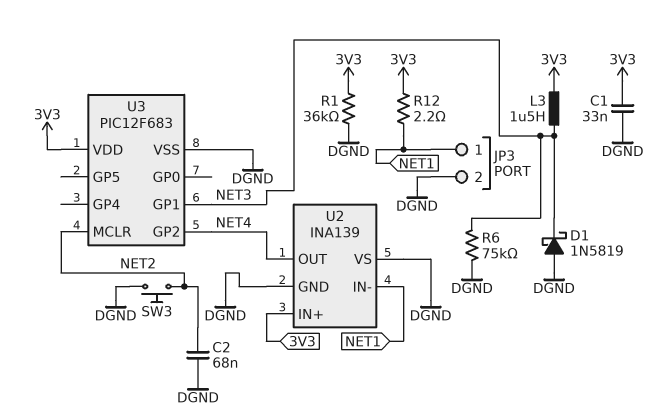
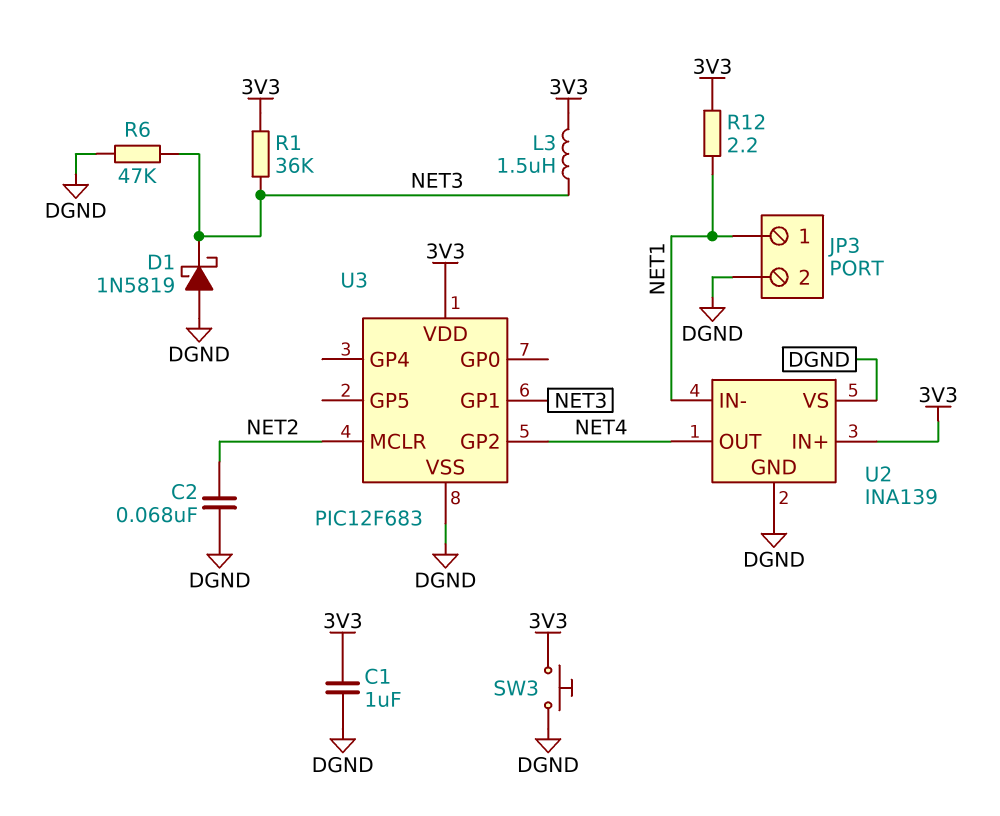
C1: 33nF (3V3, DGND) -> 1uF (3V3, DGND)
R1: 36k (3V3, DGND) -> 36k (3V3, NET3)
R6: 75k (DGND, NET3) -> 47k (DGND, NET3)
SW3: button (DGND, NET2) -> button (3V3, DGND)

